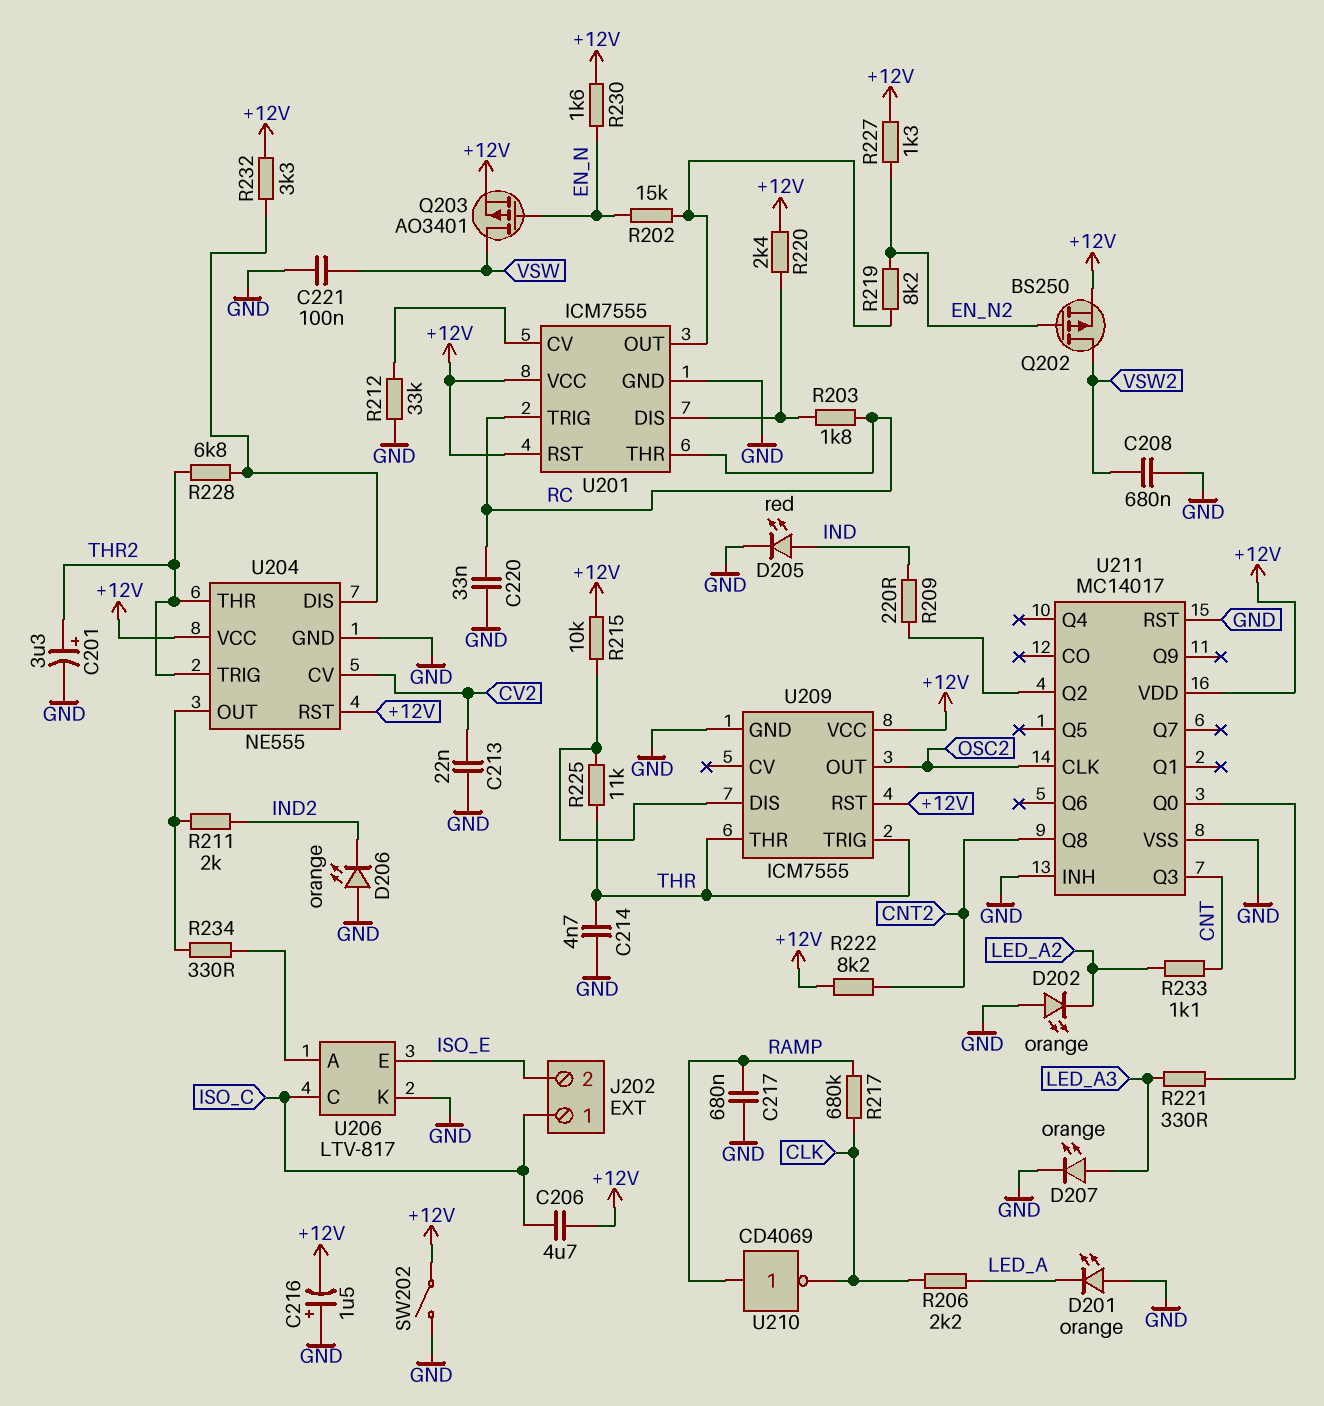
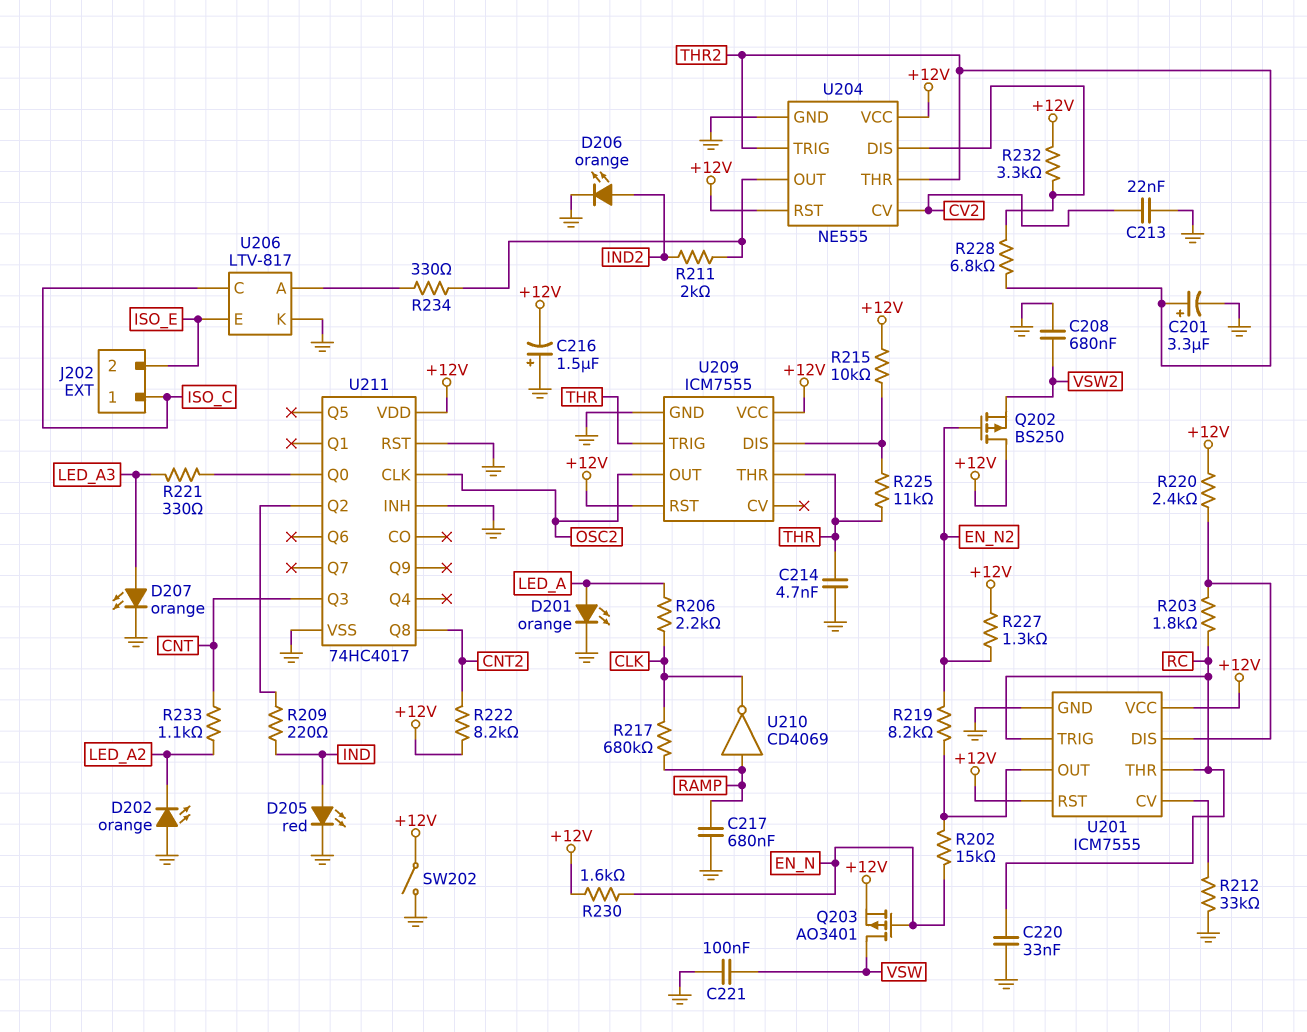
C206: 4.7uF (+12V, ISO_C) -> none
D201: LED orange (A GND, K LED_A) -> LED orange (A LED_A, K GND)
D206: LED orange (A GND, K IND2) -> LED orange (A IND2, K GND)
Q202: PMOS BS250 (G EN_N2, D VSW2, S +12V) -> PMOS BS250 (G EN_N2, D +12V, S VSW2)
U211: MC14017 -> 74HC4017

